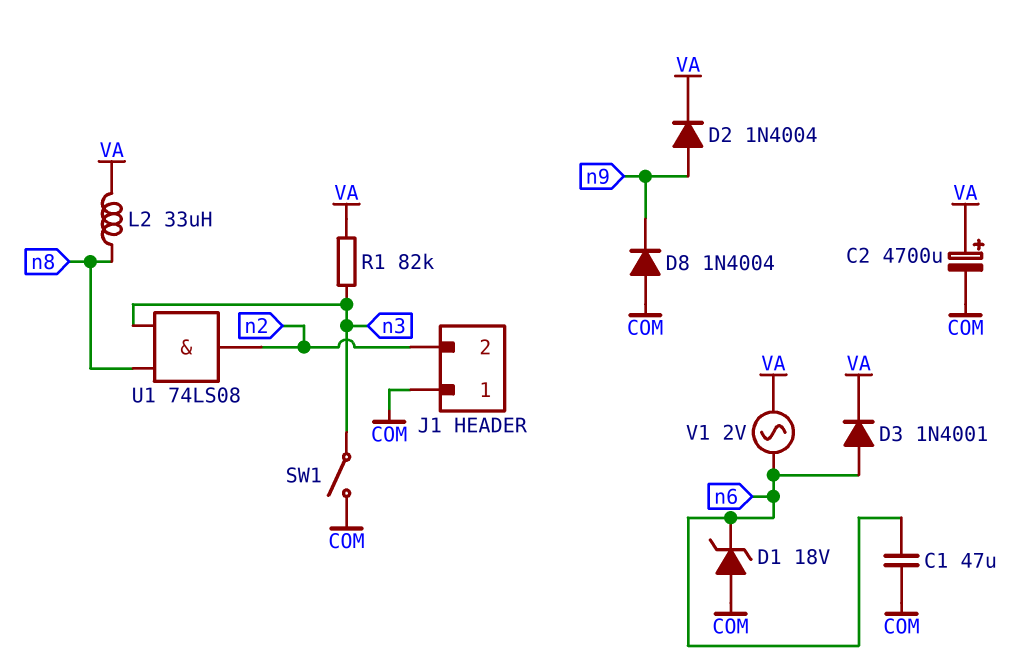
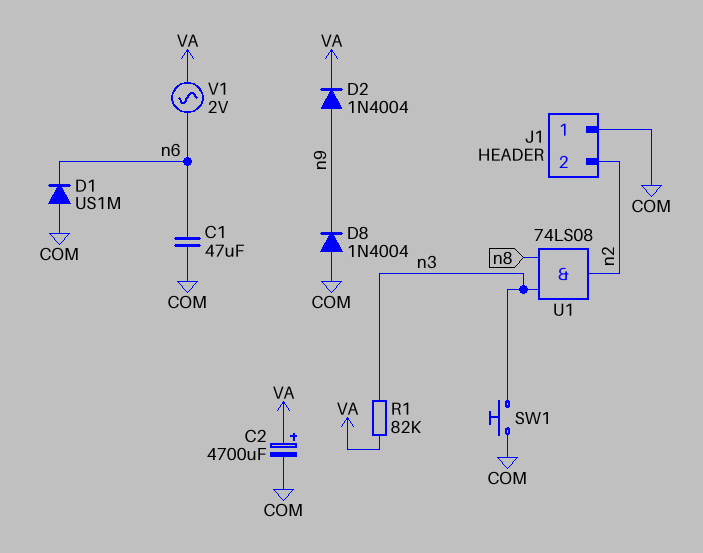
D1: zener 18V (A COM, K n6) -> diode US1M (A COM, K n6)
D3: diode 1N4001 (A n6, K VA) -> none
L2: 33uH (VA, n8) -> none
SW1: switch (COM, n3) -> button (COM, n3)

